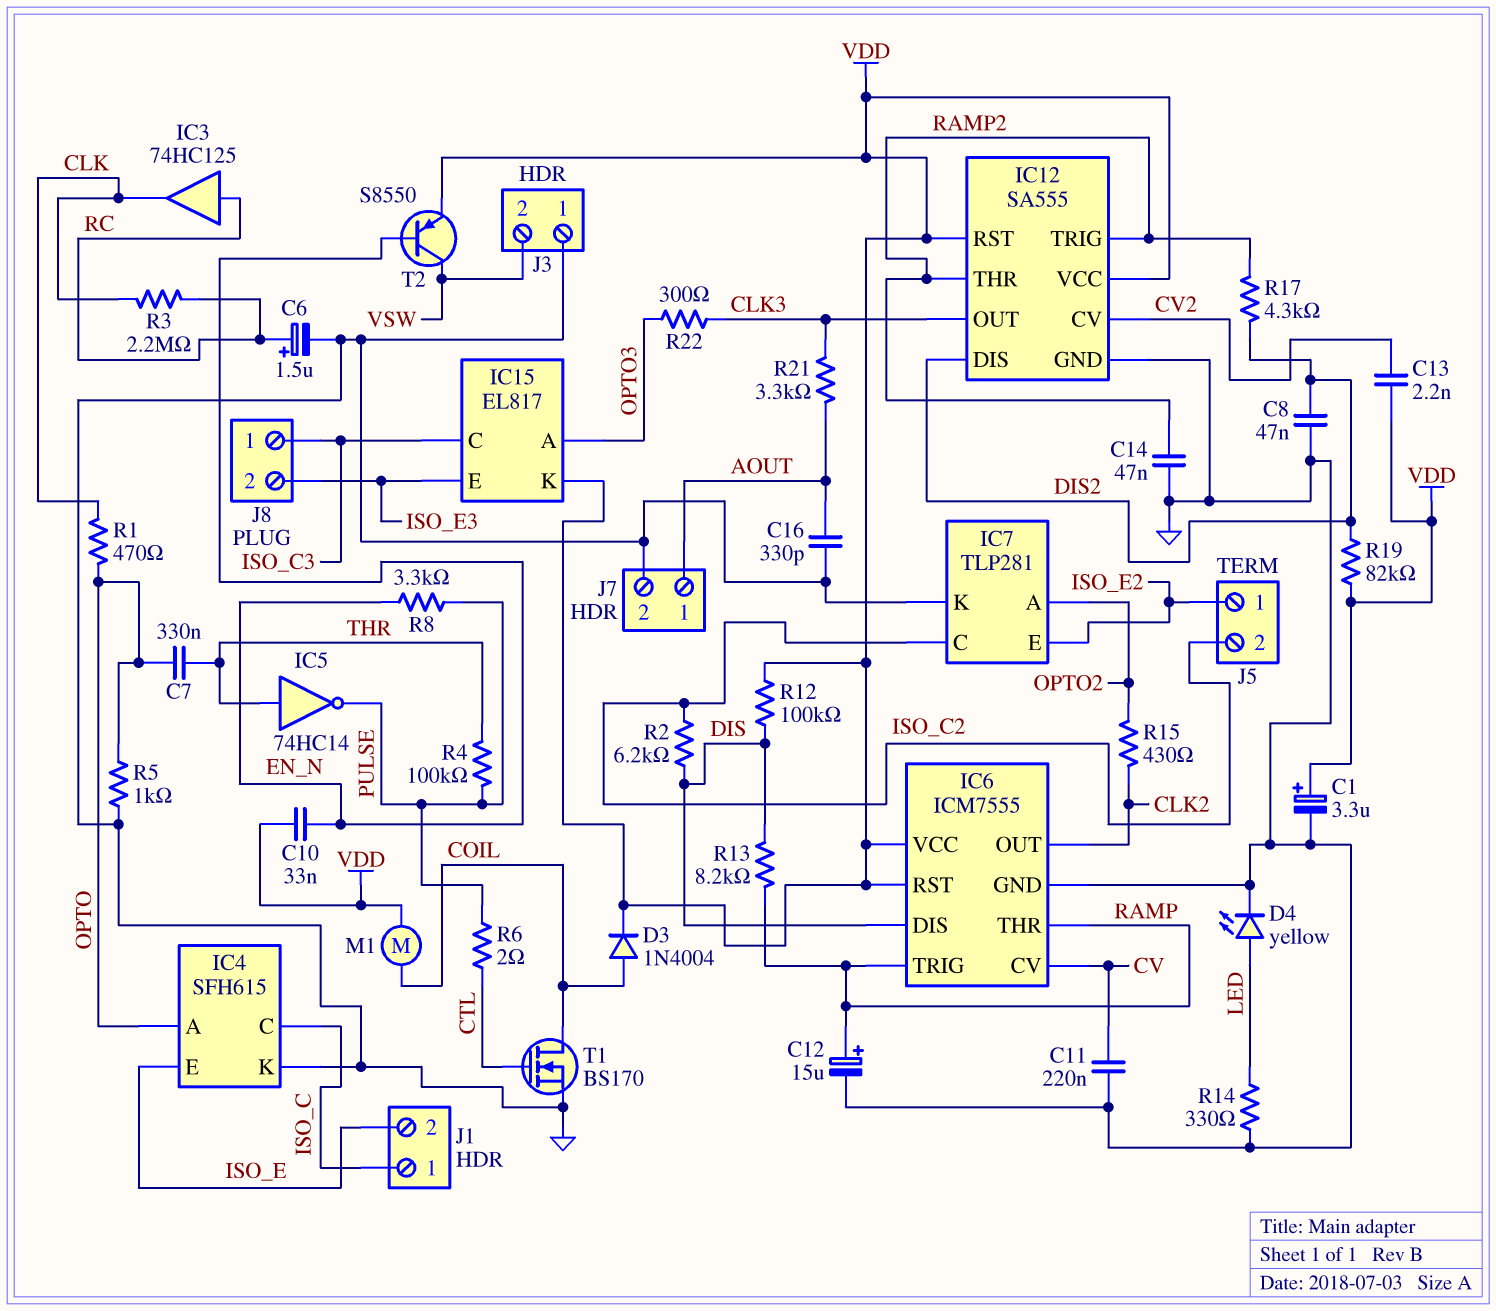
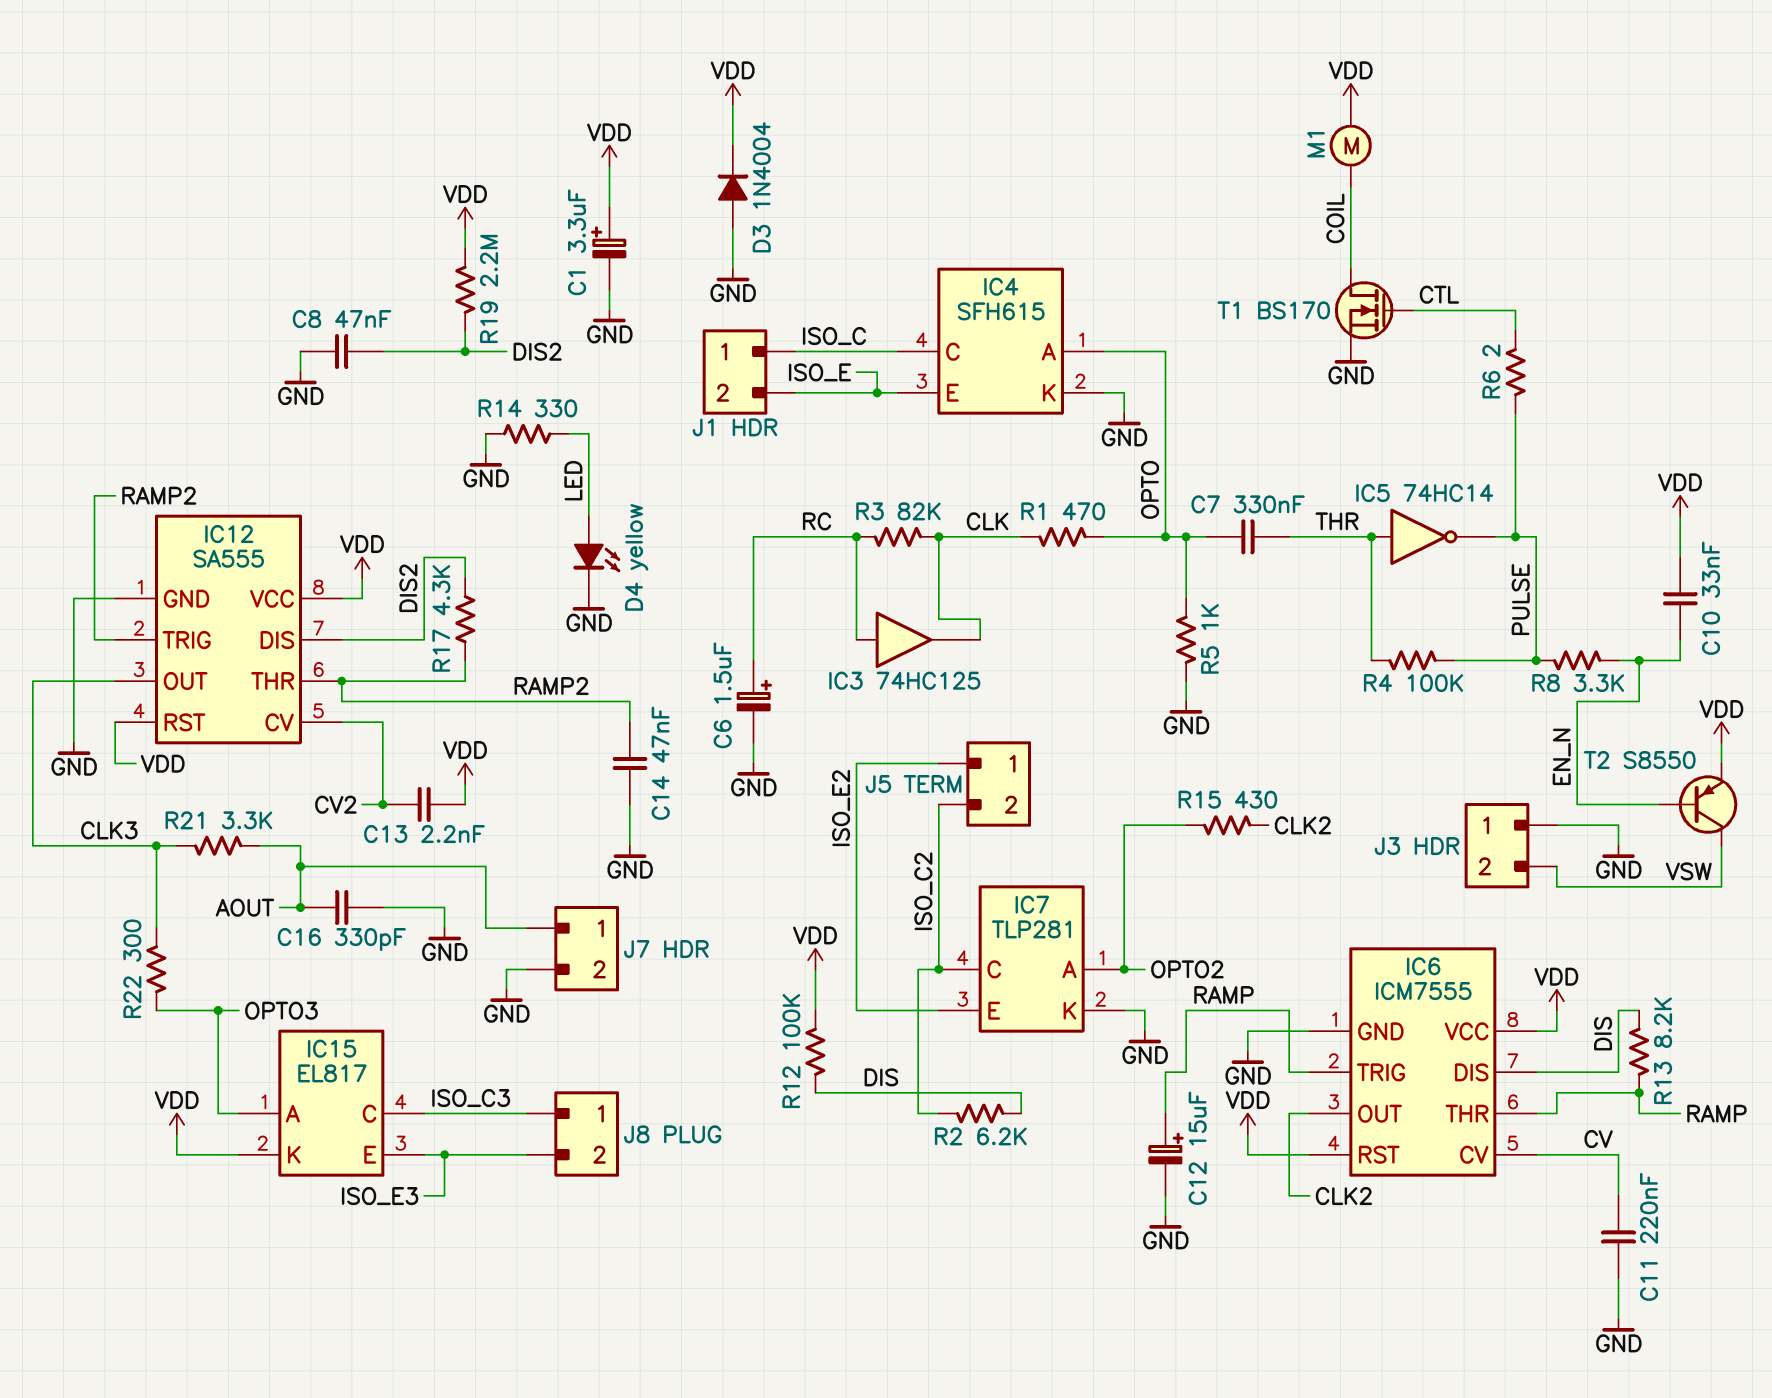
D3: diode 1N4004 (A COIL, K VDD) -> diode 1N4004 (A GND, K VDD)
R3: 2.2M (CLK, RC) -> 82k (CLK, RC)
R19: 82k (DIS2, VDD) -> 2.2M (DIS2, VDD)

